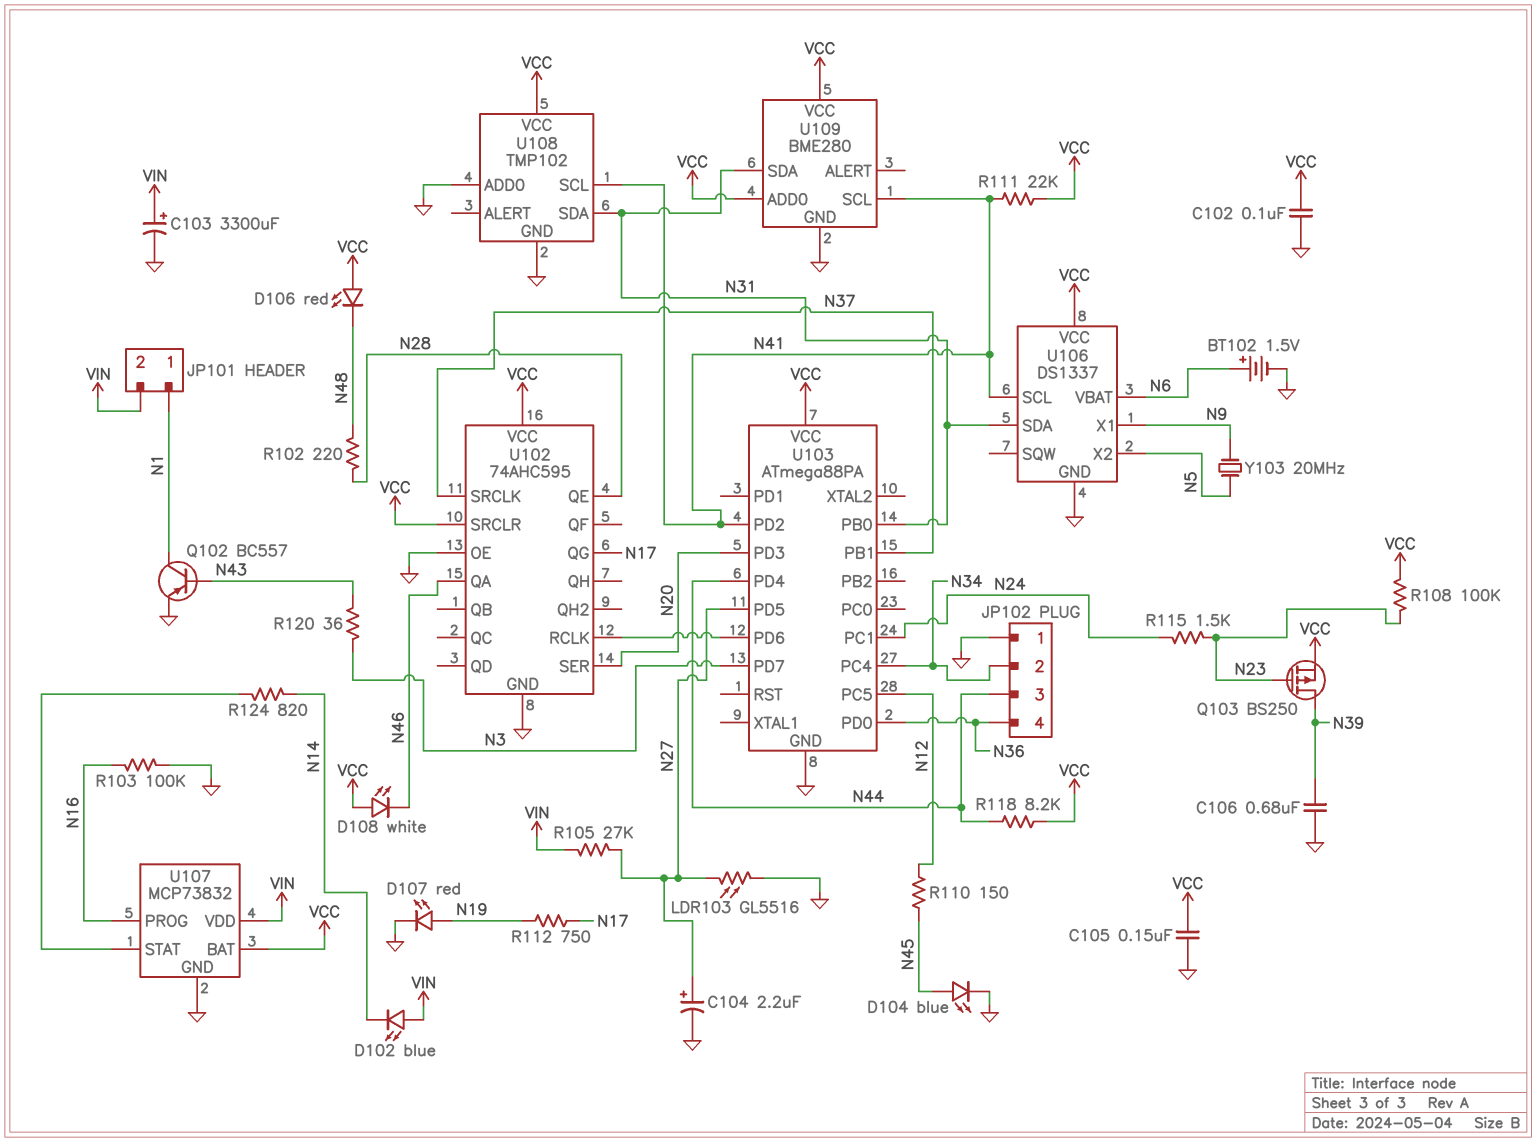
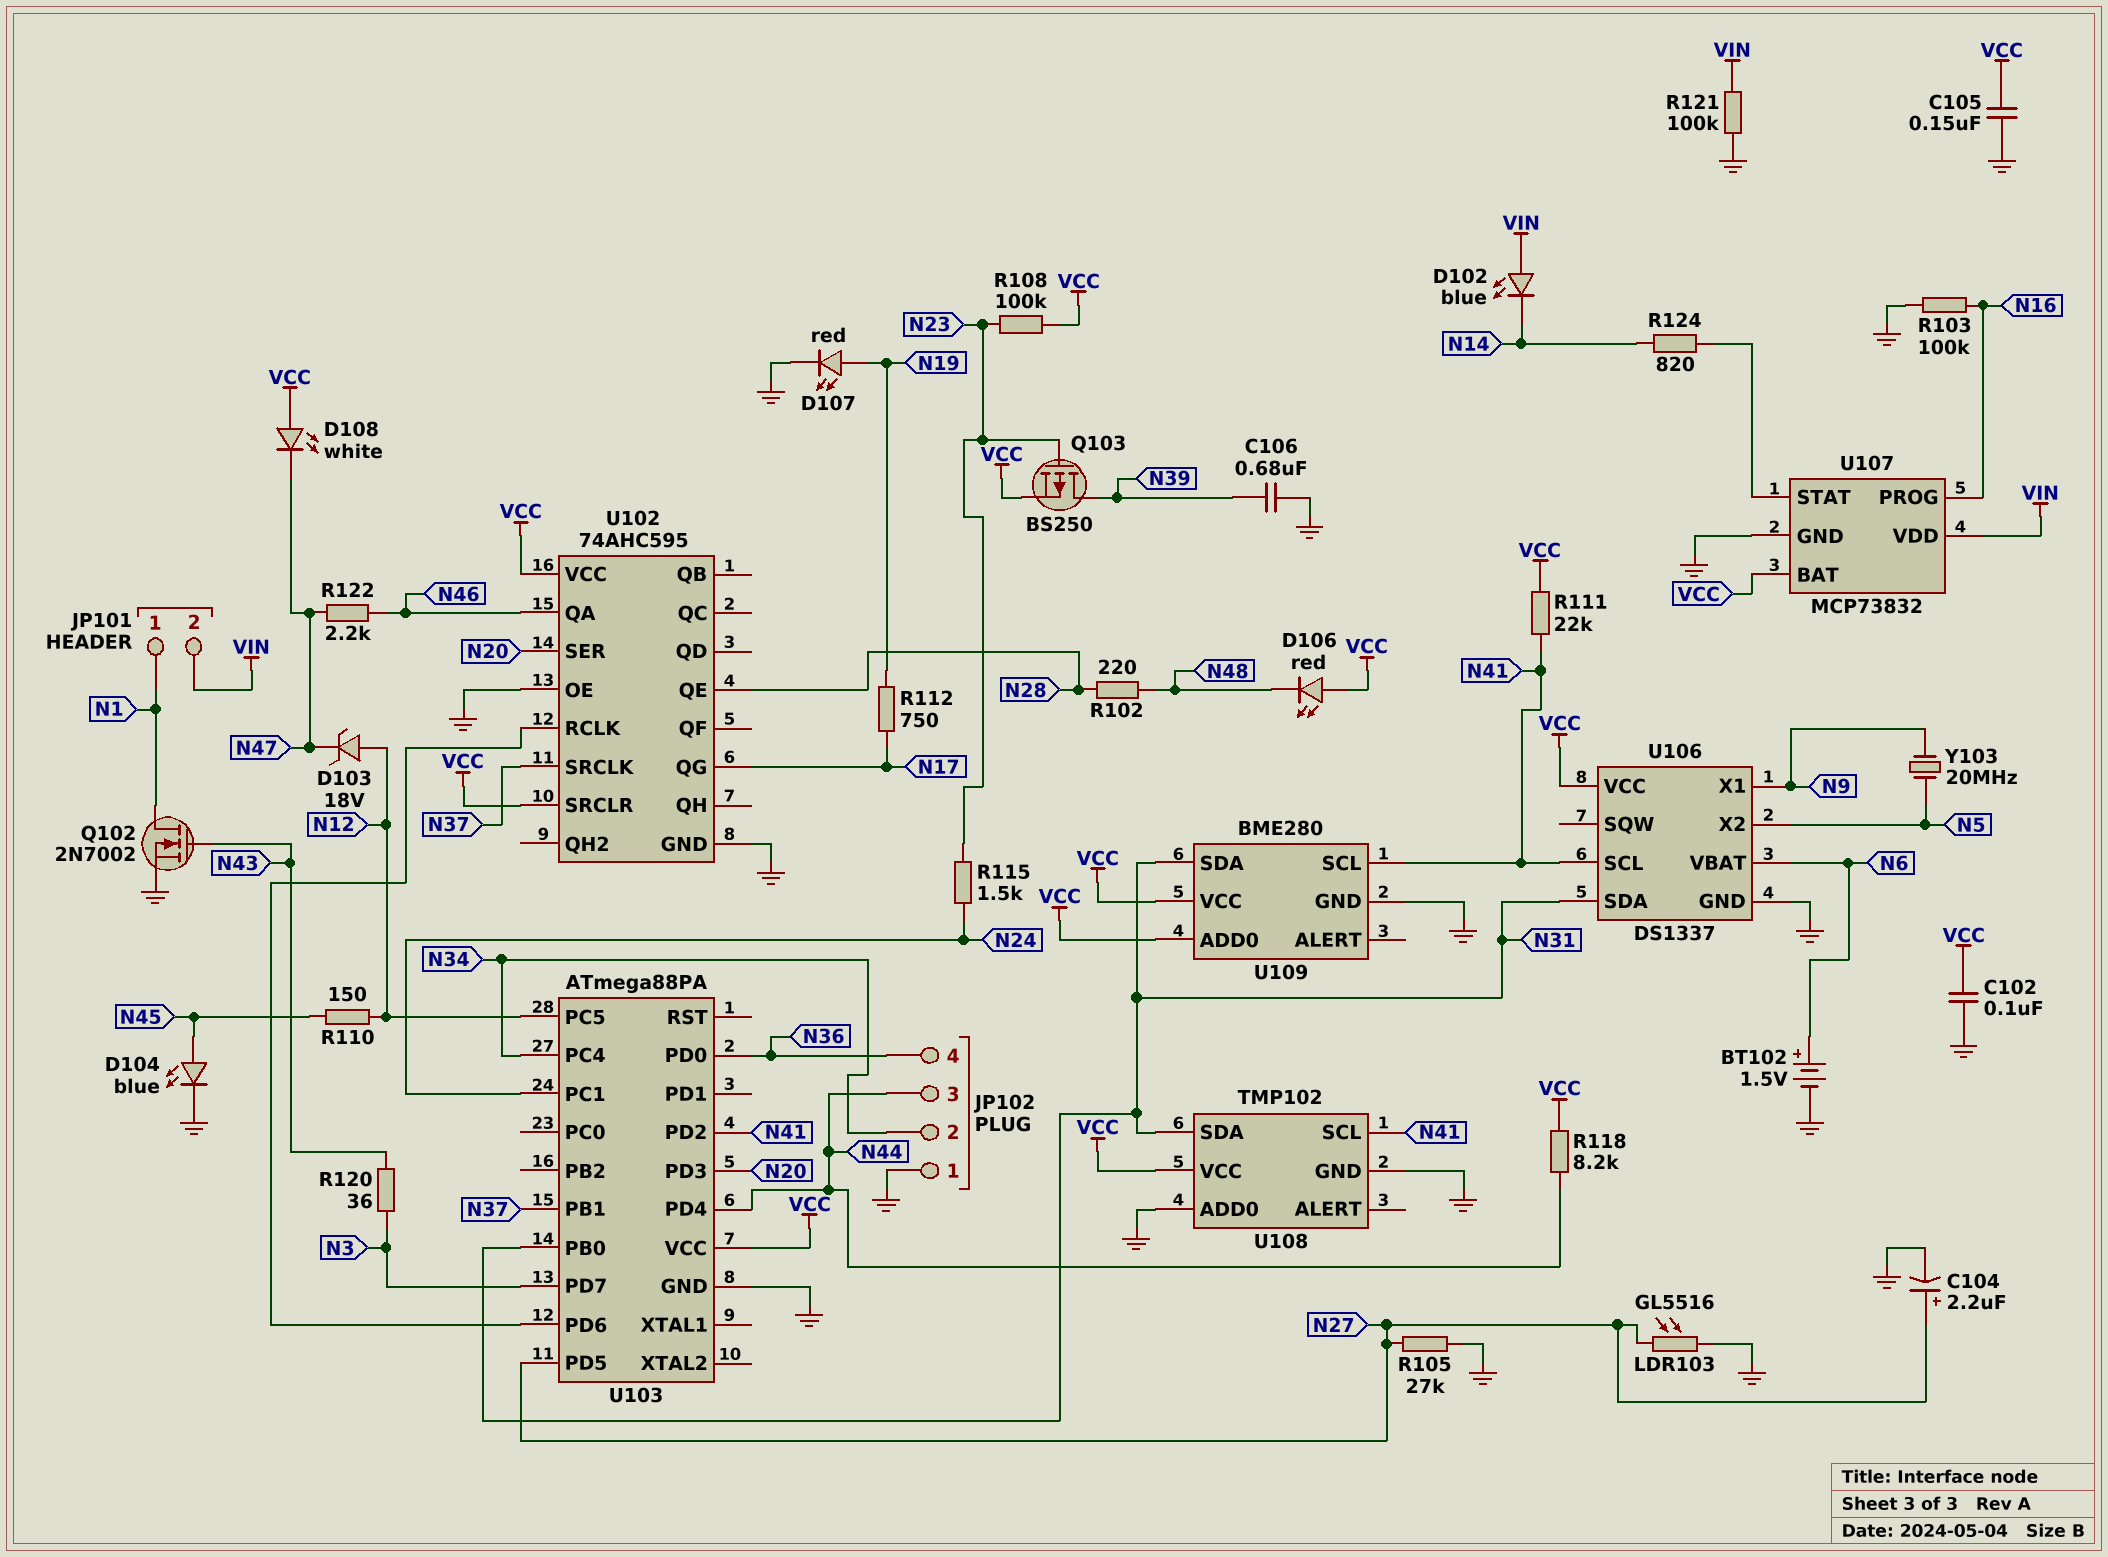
C103: 3300uF (plus VIN, minus GND) -> none
D103: none -> zener 18V (A N12, K N47)
D108: LED white (A VCC, K N46) -> LED white (A VCC, K N47)
Q102: PNP BC557 (B N43, C N1, E GND) -> NMOS 2N7002 (G N43, D N1, S GND)
R105: 27k (N27, VIN) -> 27k (GND, N27)
R121: none -> 100k (GND, VIN)
R122: none -> 2.2k (N46, N47)

